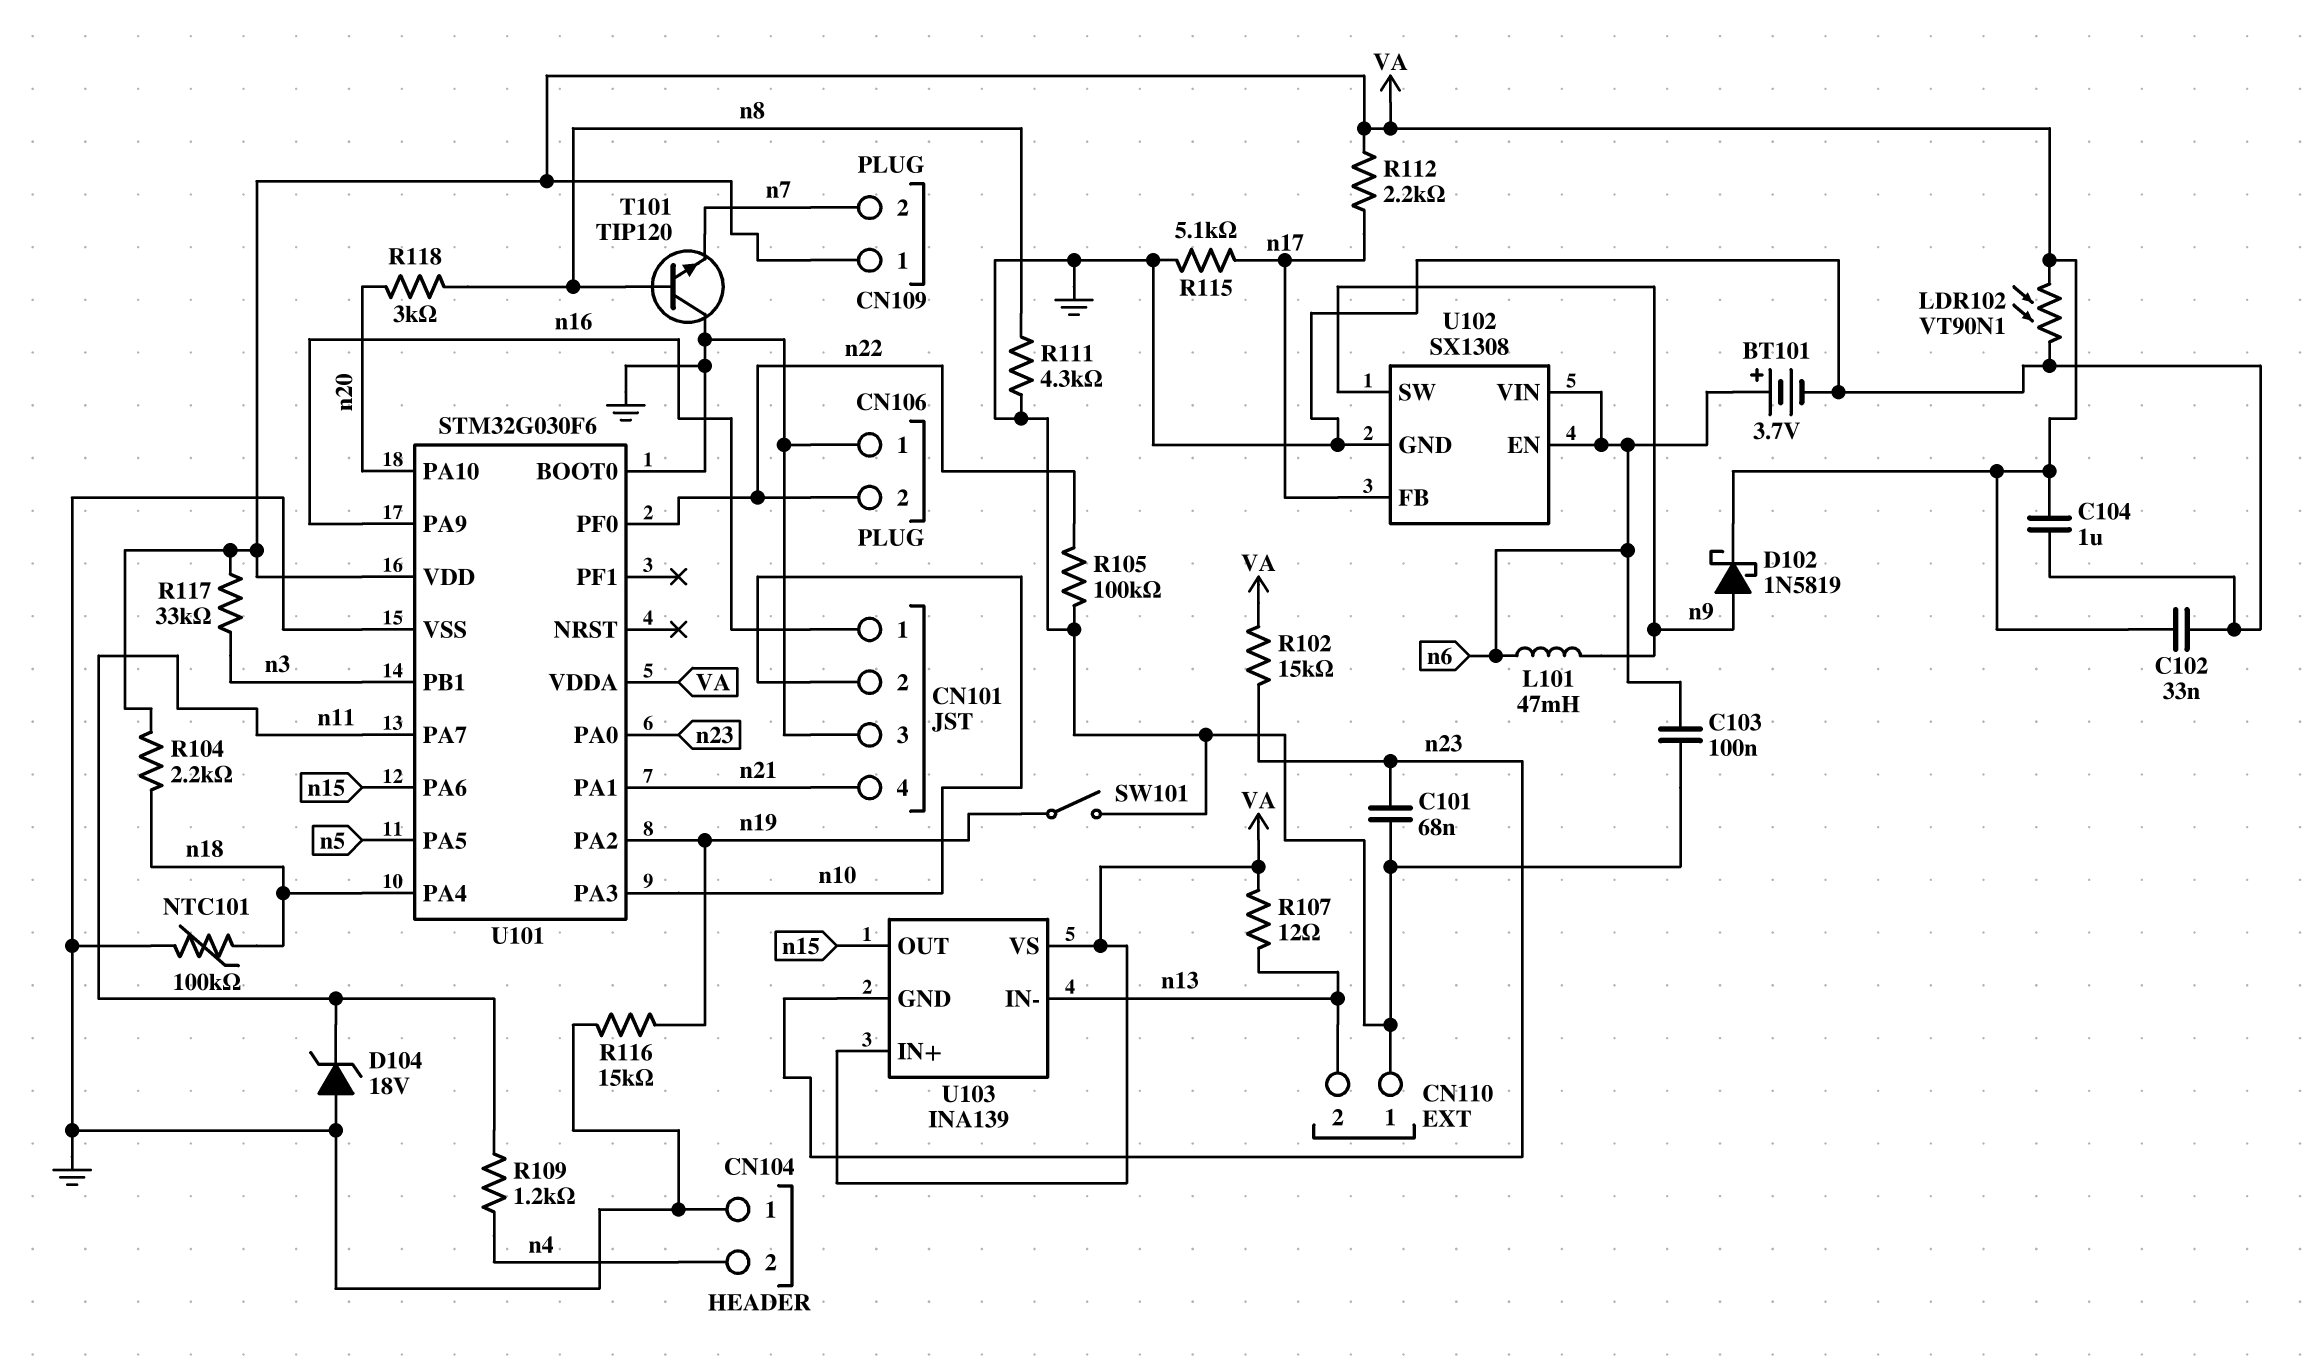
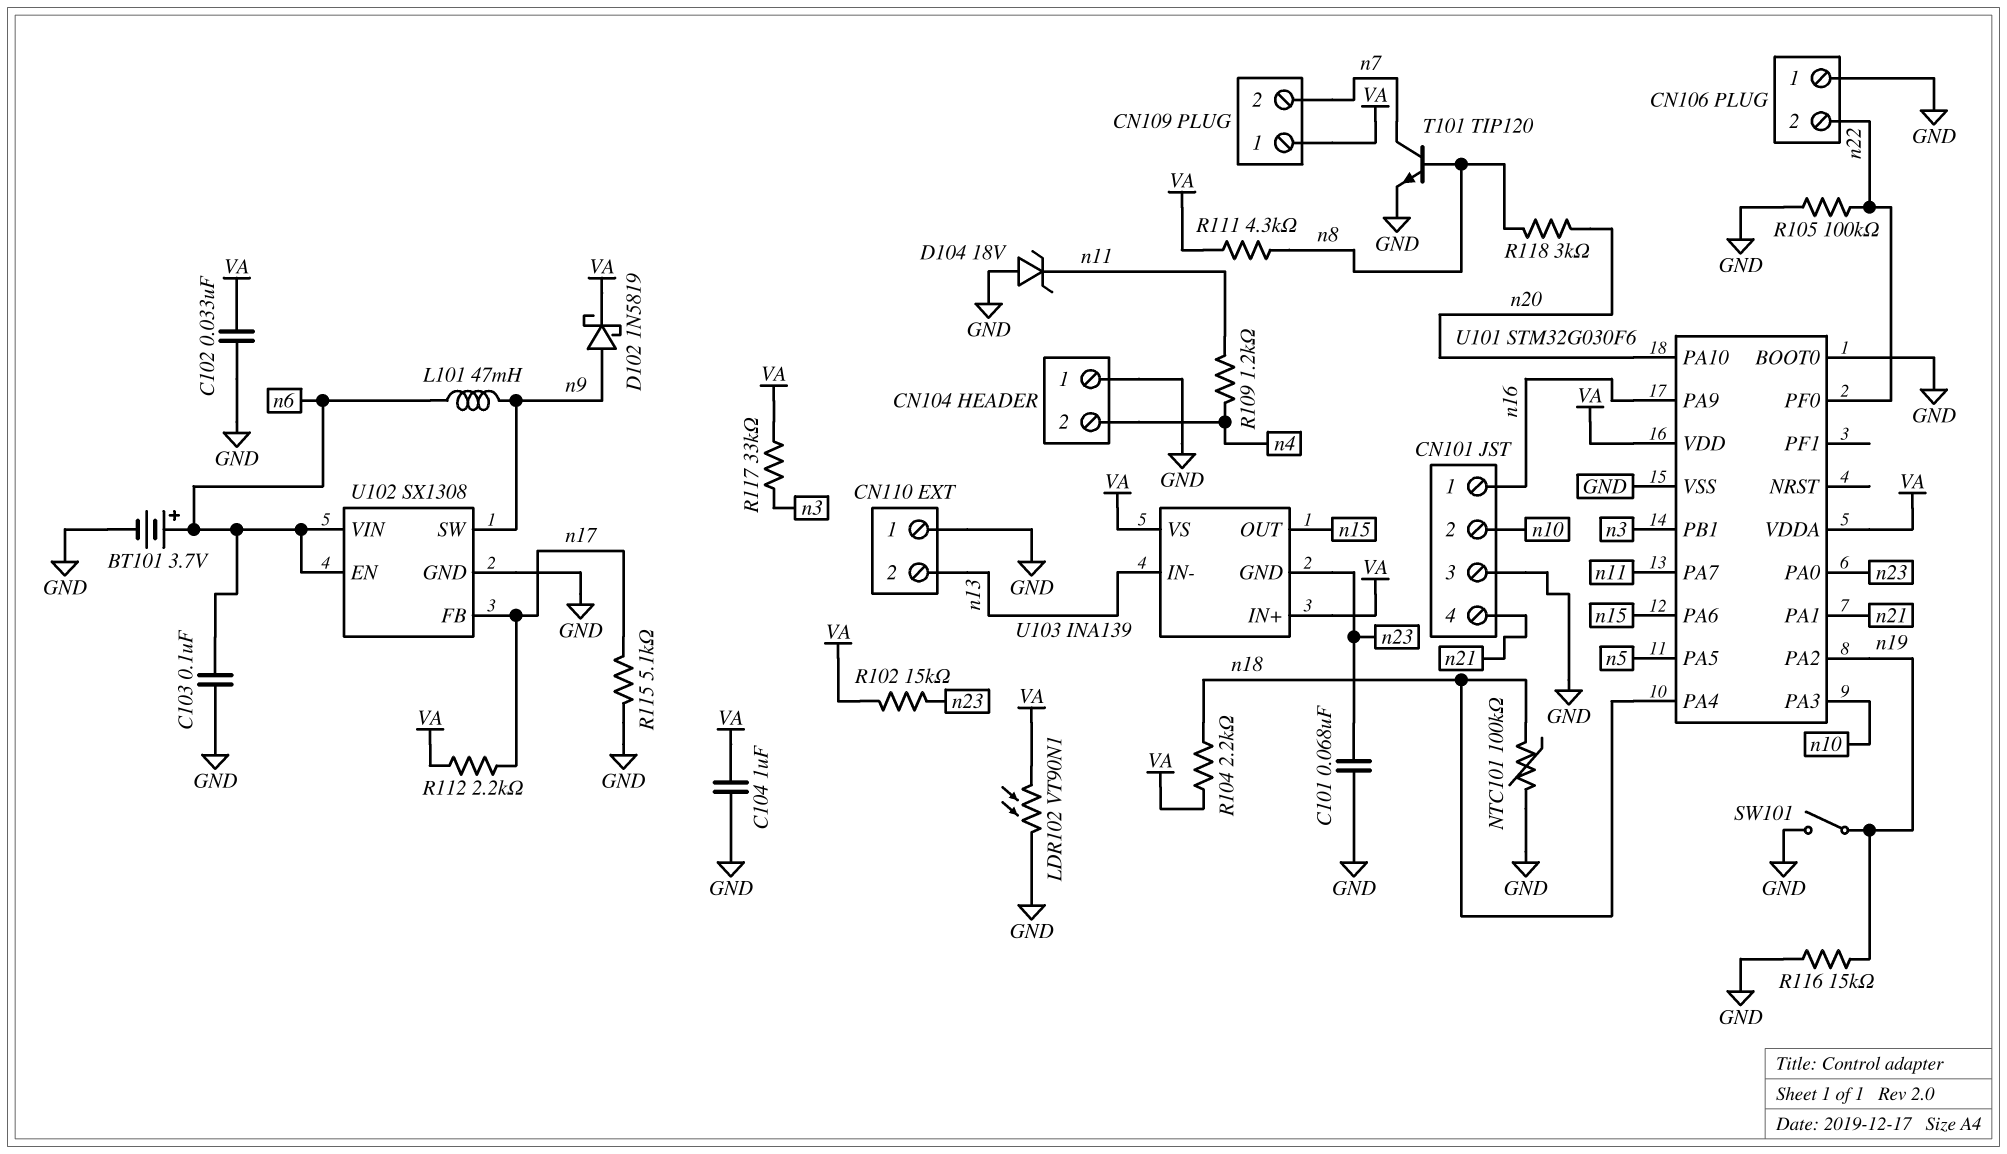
R107: 12 (VA, n13) -> none
R111: 4.3k (GND, n8) -> 4.3k (VA, n8)
T101: NPN TIP120 (B n8, C GND, E n7) -> NPN TIP120 (B n8, C n7, E GND)

